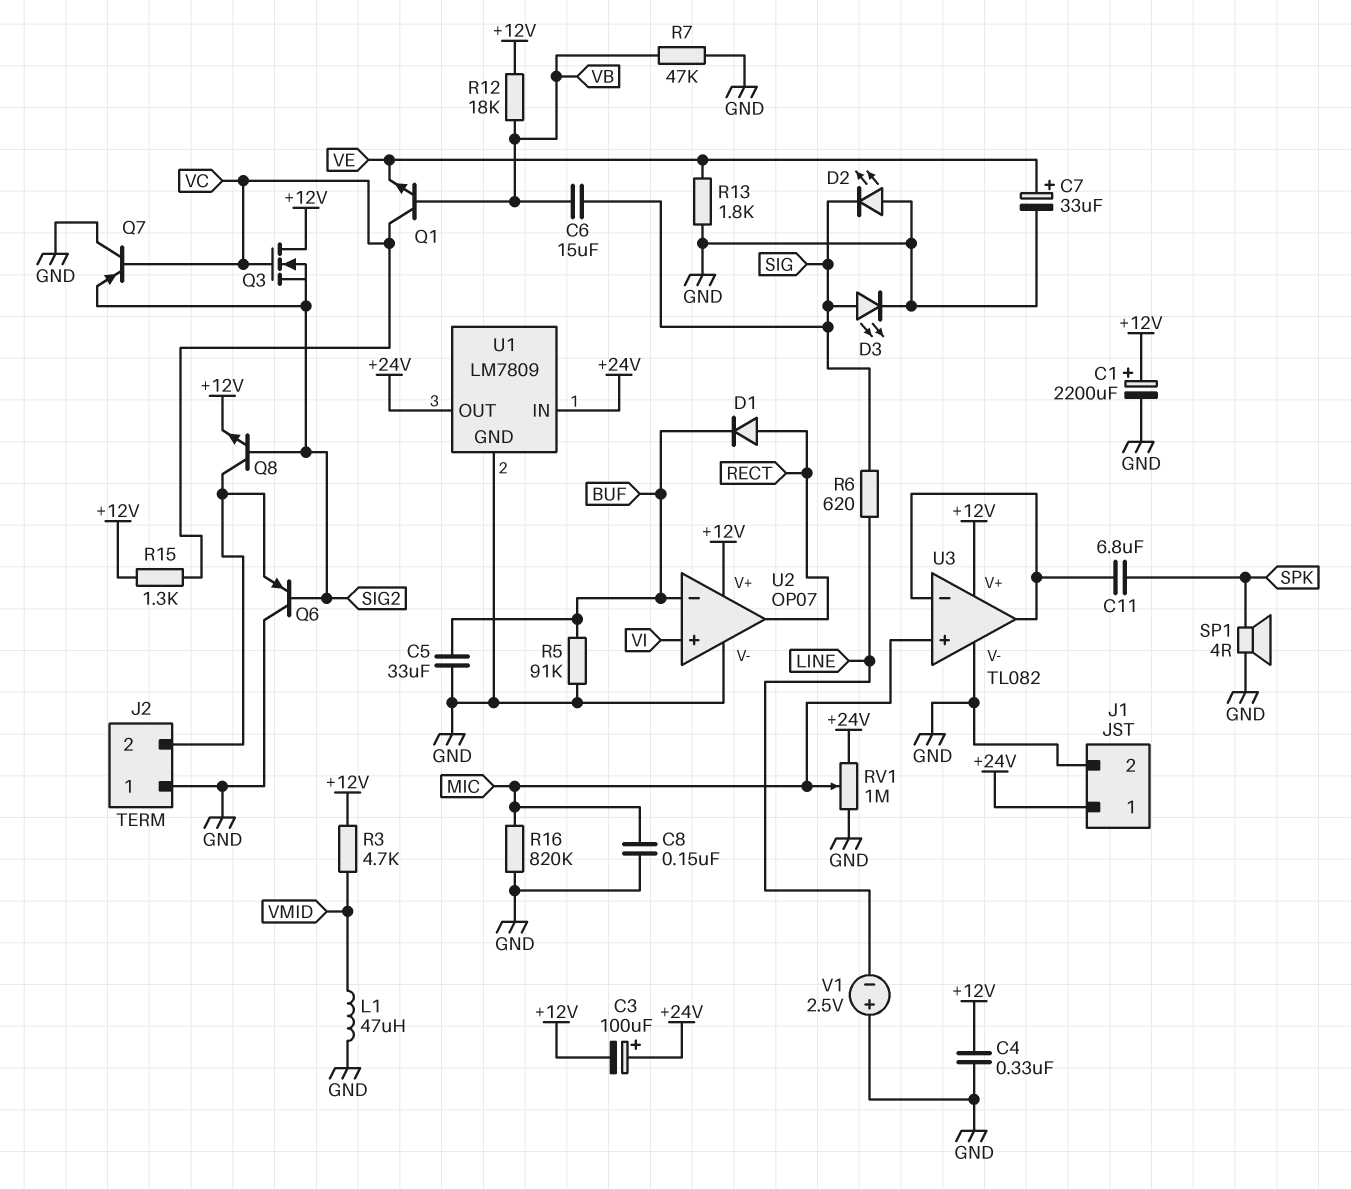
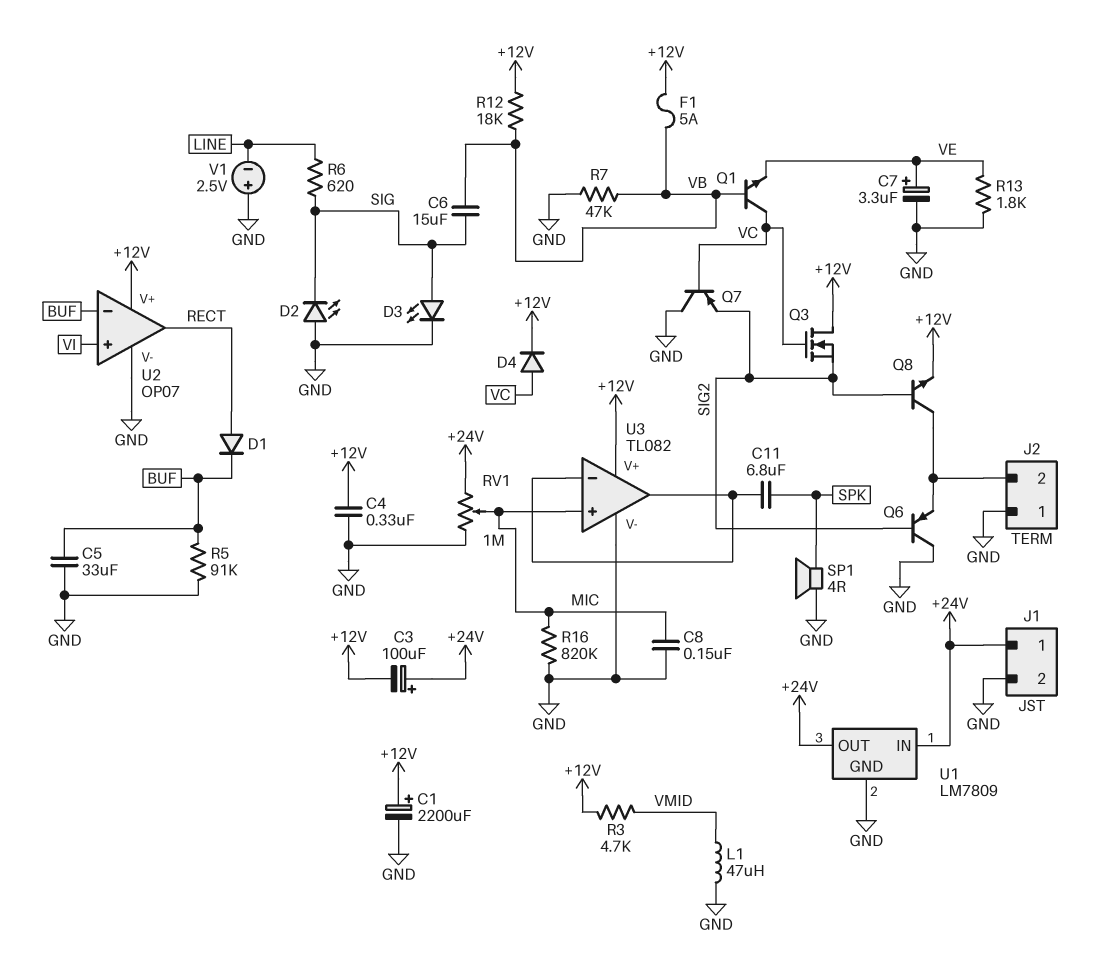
C7: 33uF (plus VE, minus GND) -> 3.3uF (plus VE, minus GND)
D4: none -> diode (A VC, K +12V)
F1: none -> 5A (+12V, VB)
R15: 1.3k (+12V, VC) -> none

